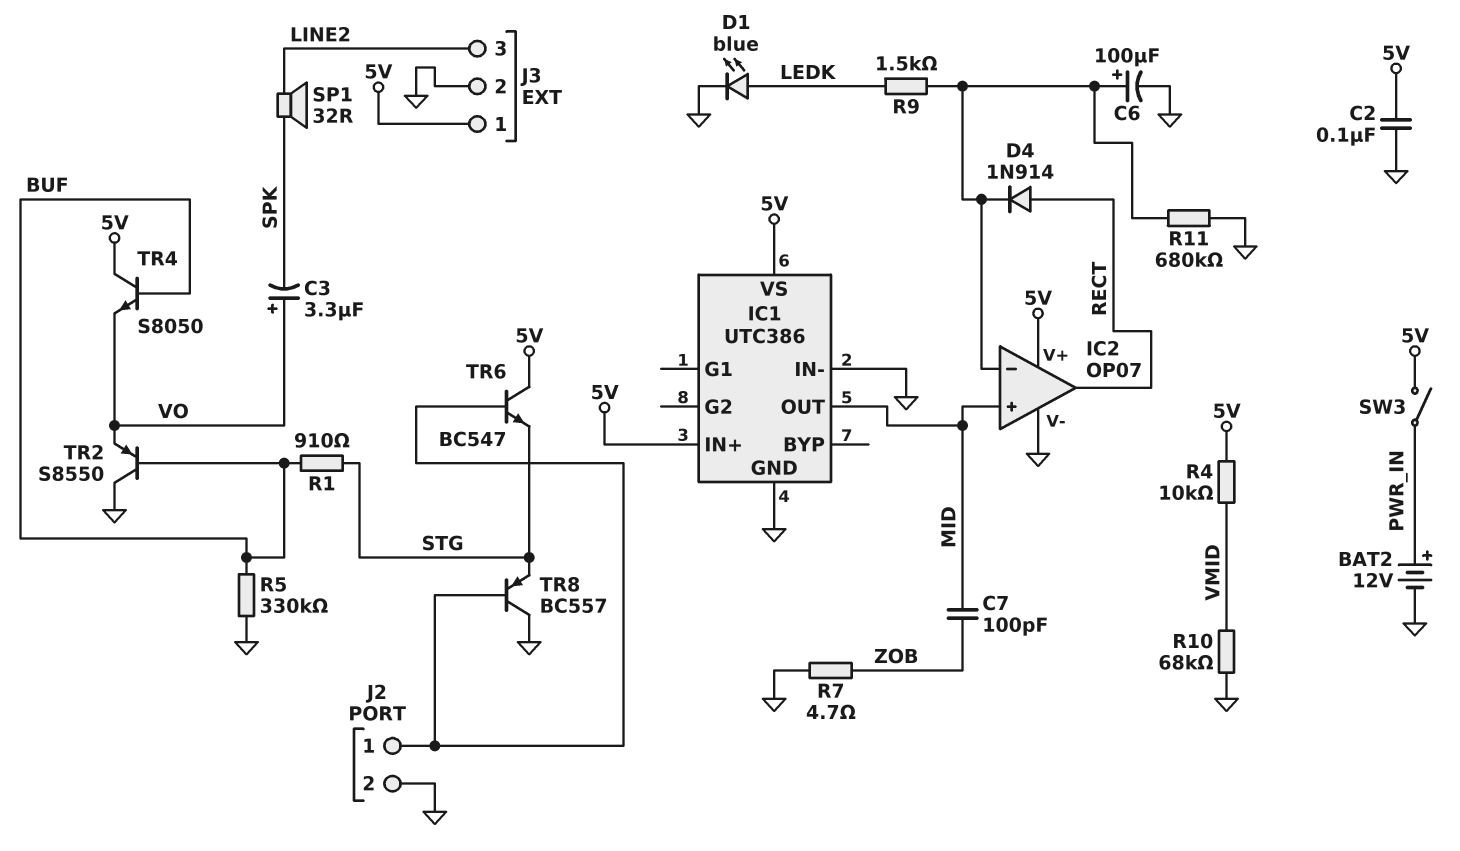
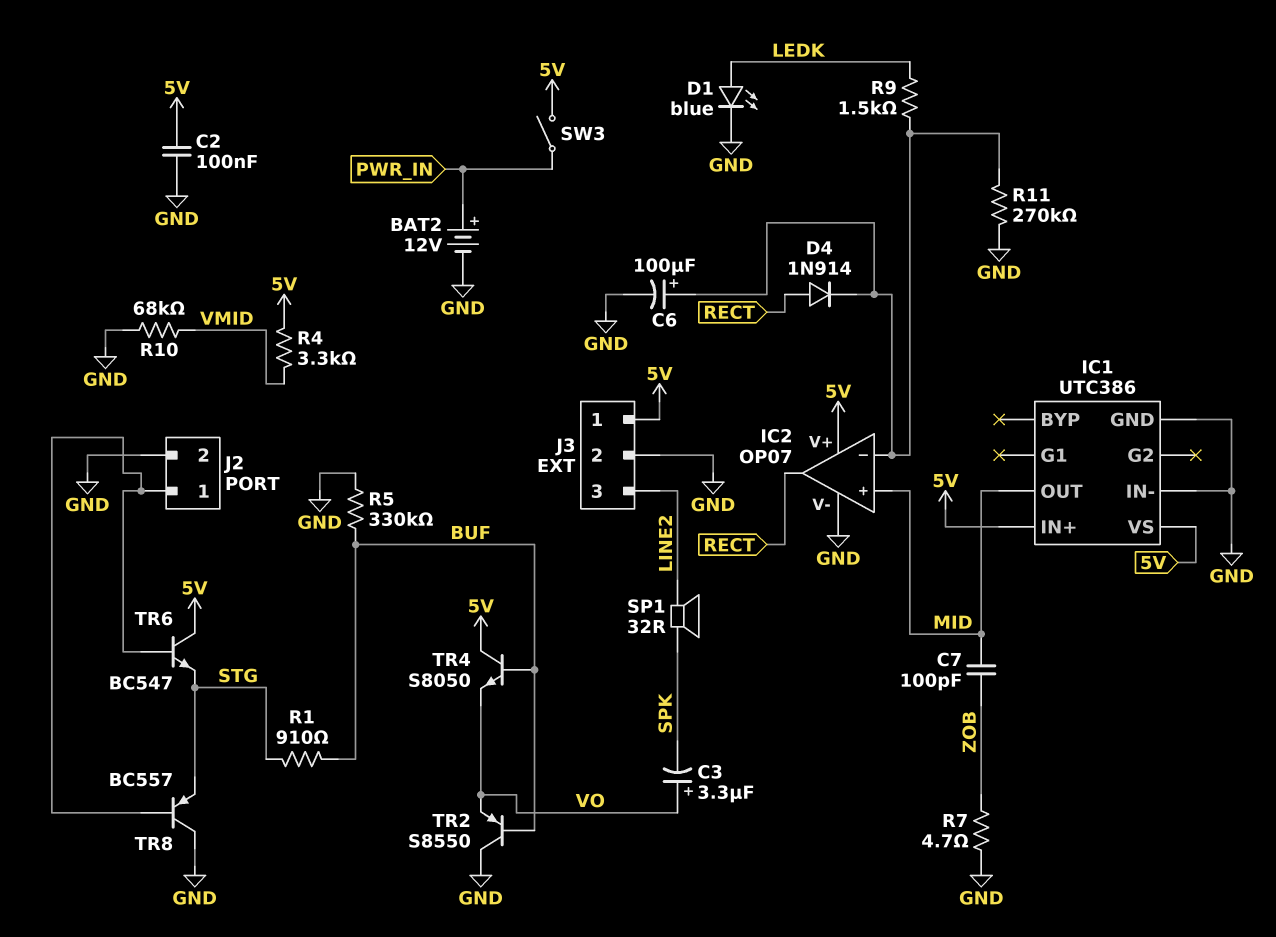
R4: 10k (5V, VMID) -> 3.3k (5V, VMID)
R11: 680k (GND, IC2/in-) -> 270k (GND, IC2/in-)

